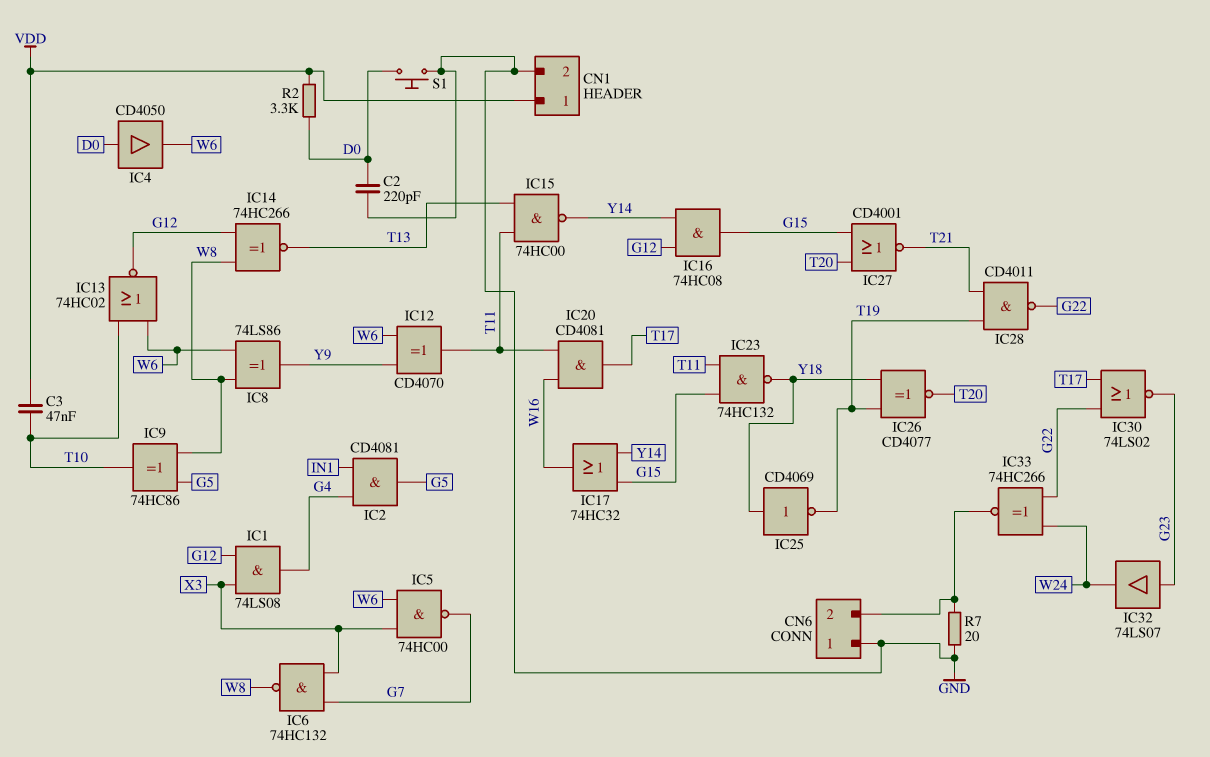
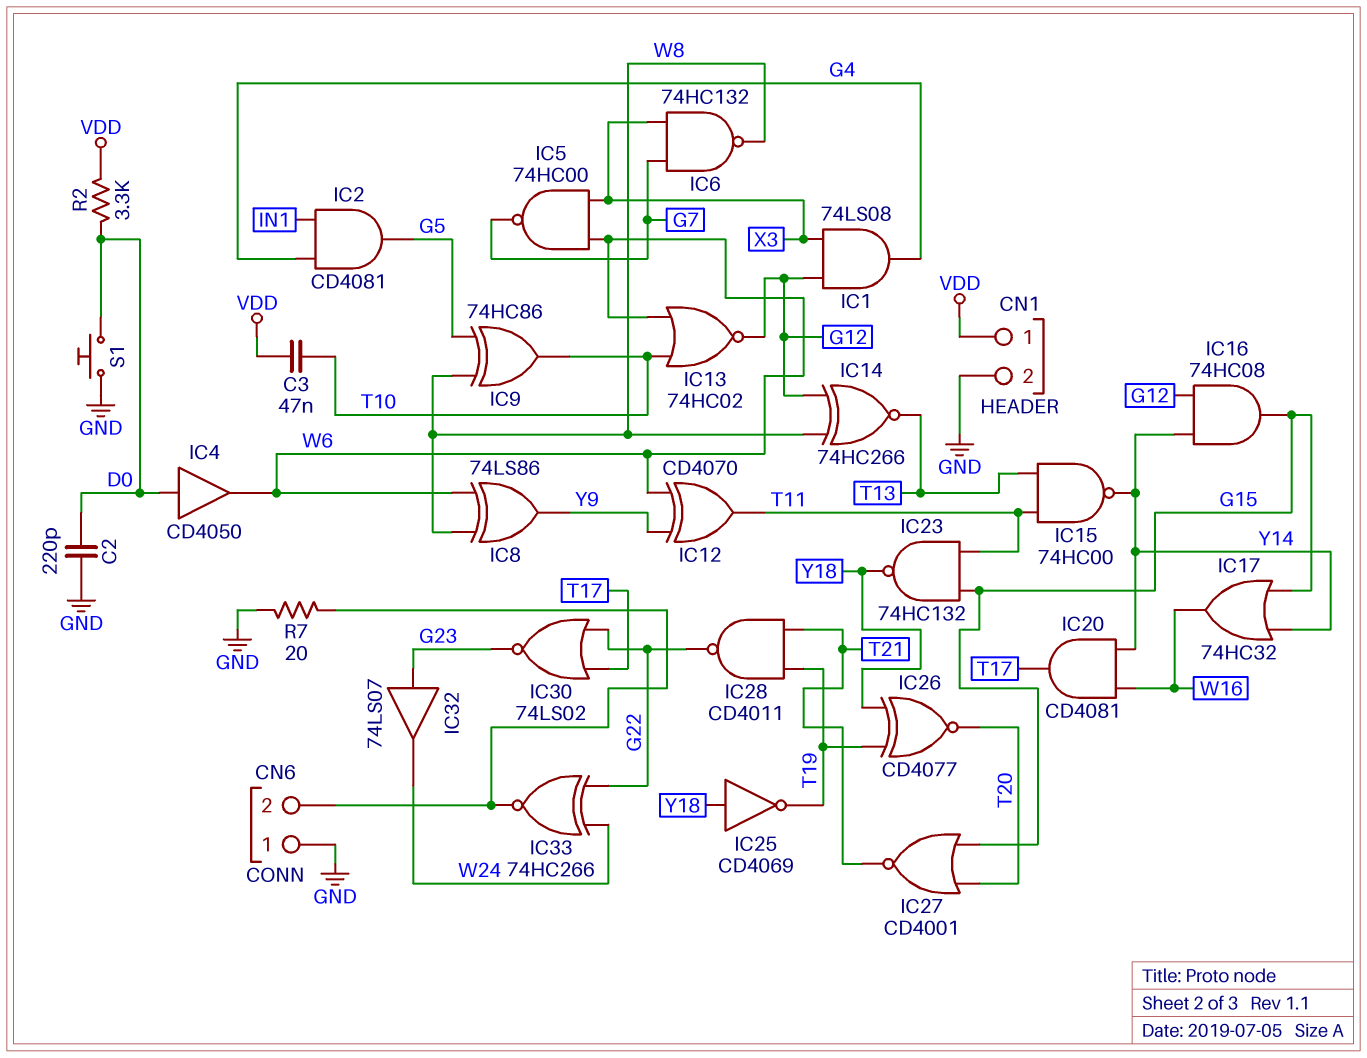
IC20: AND CD4081 (in T11, in W16, out T17) -> AND CD4081 (in W16, in Y14, out T17)

